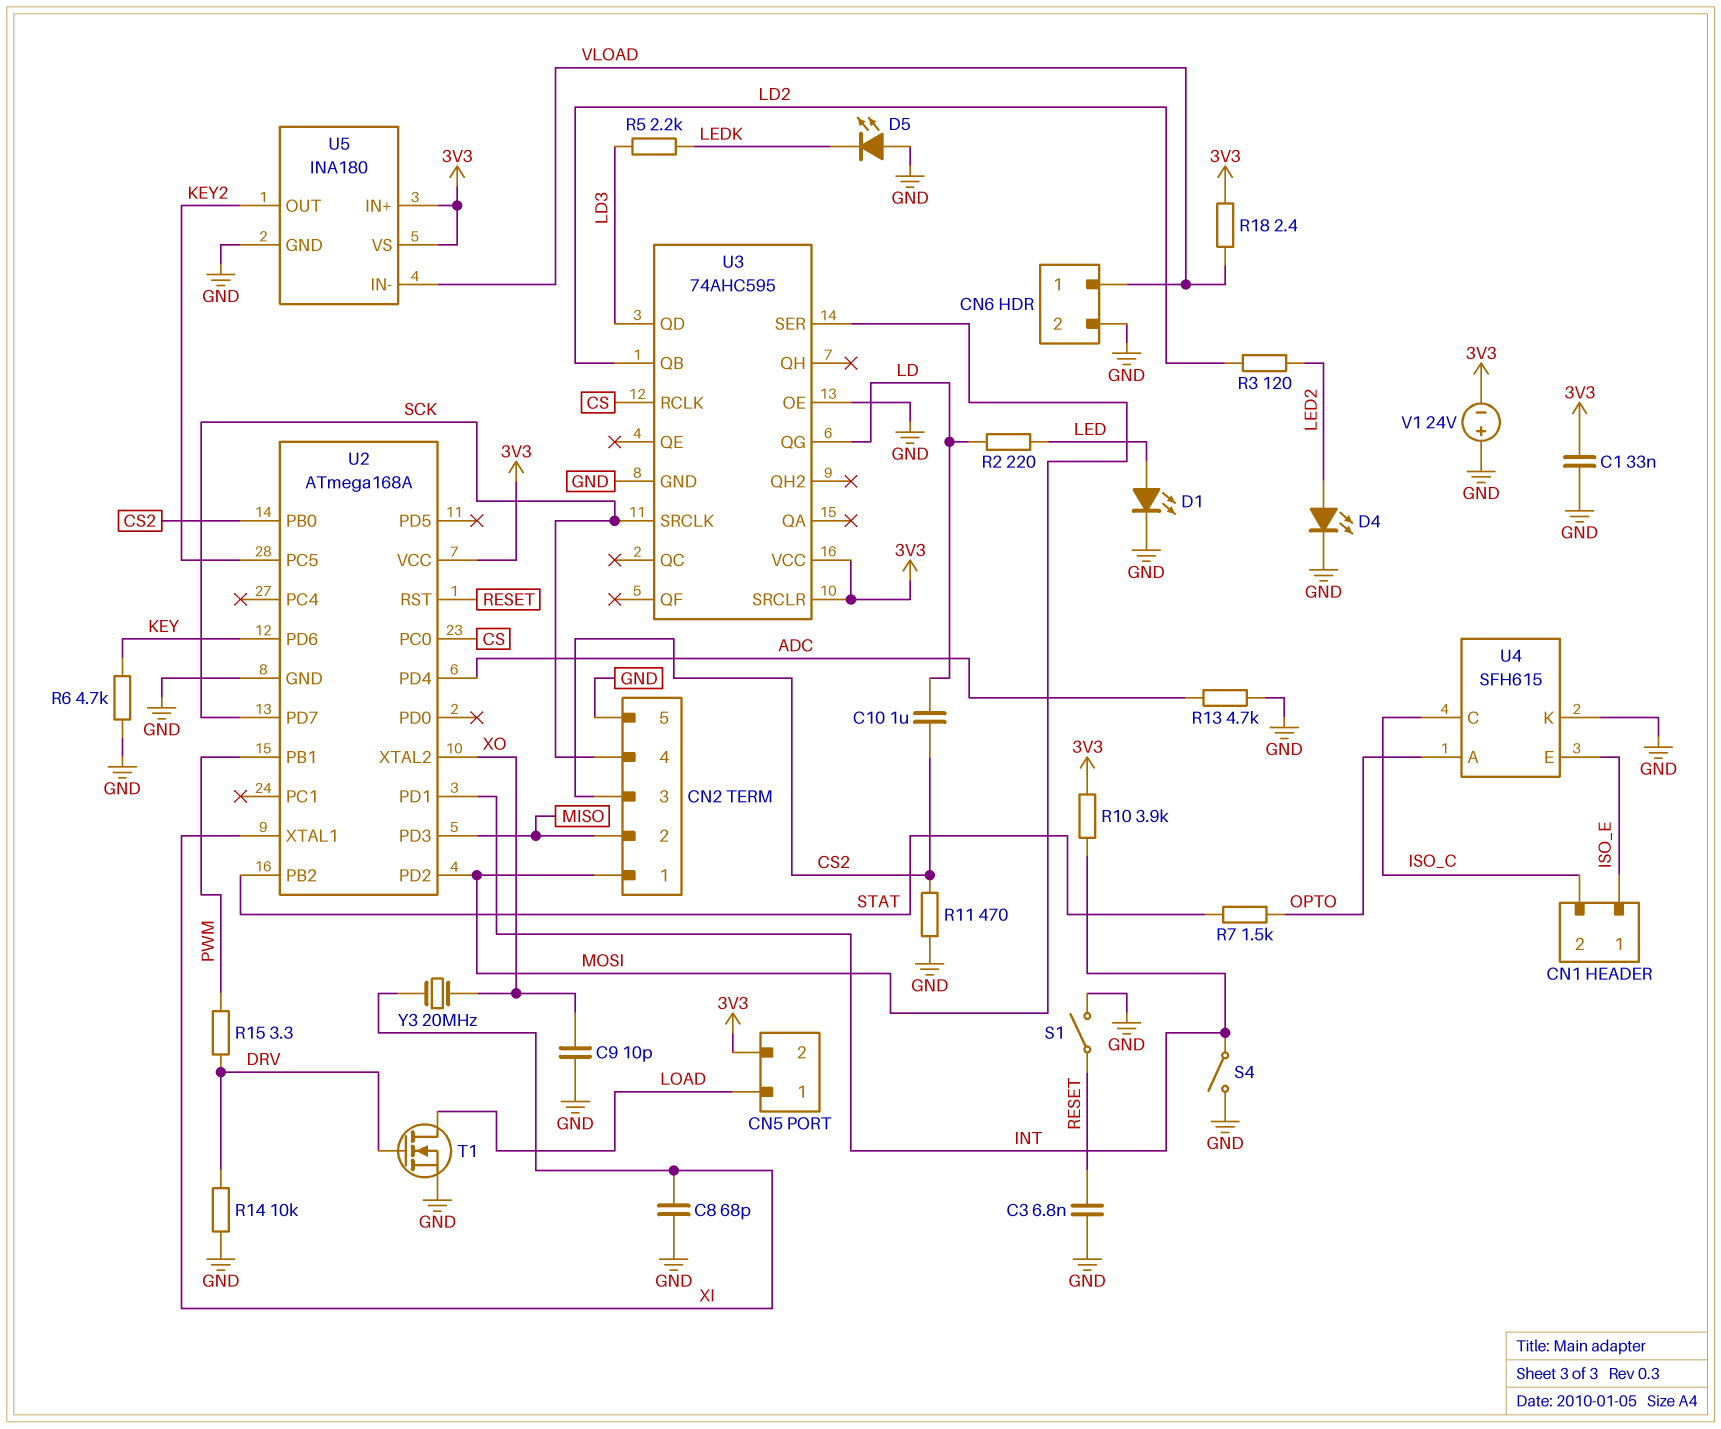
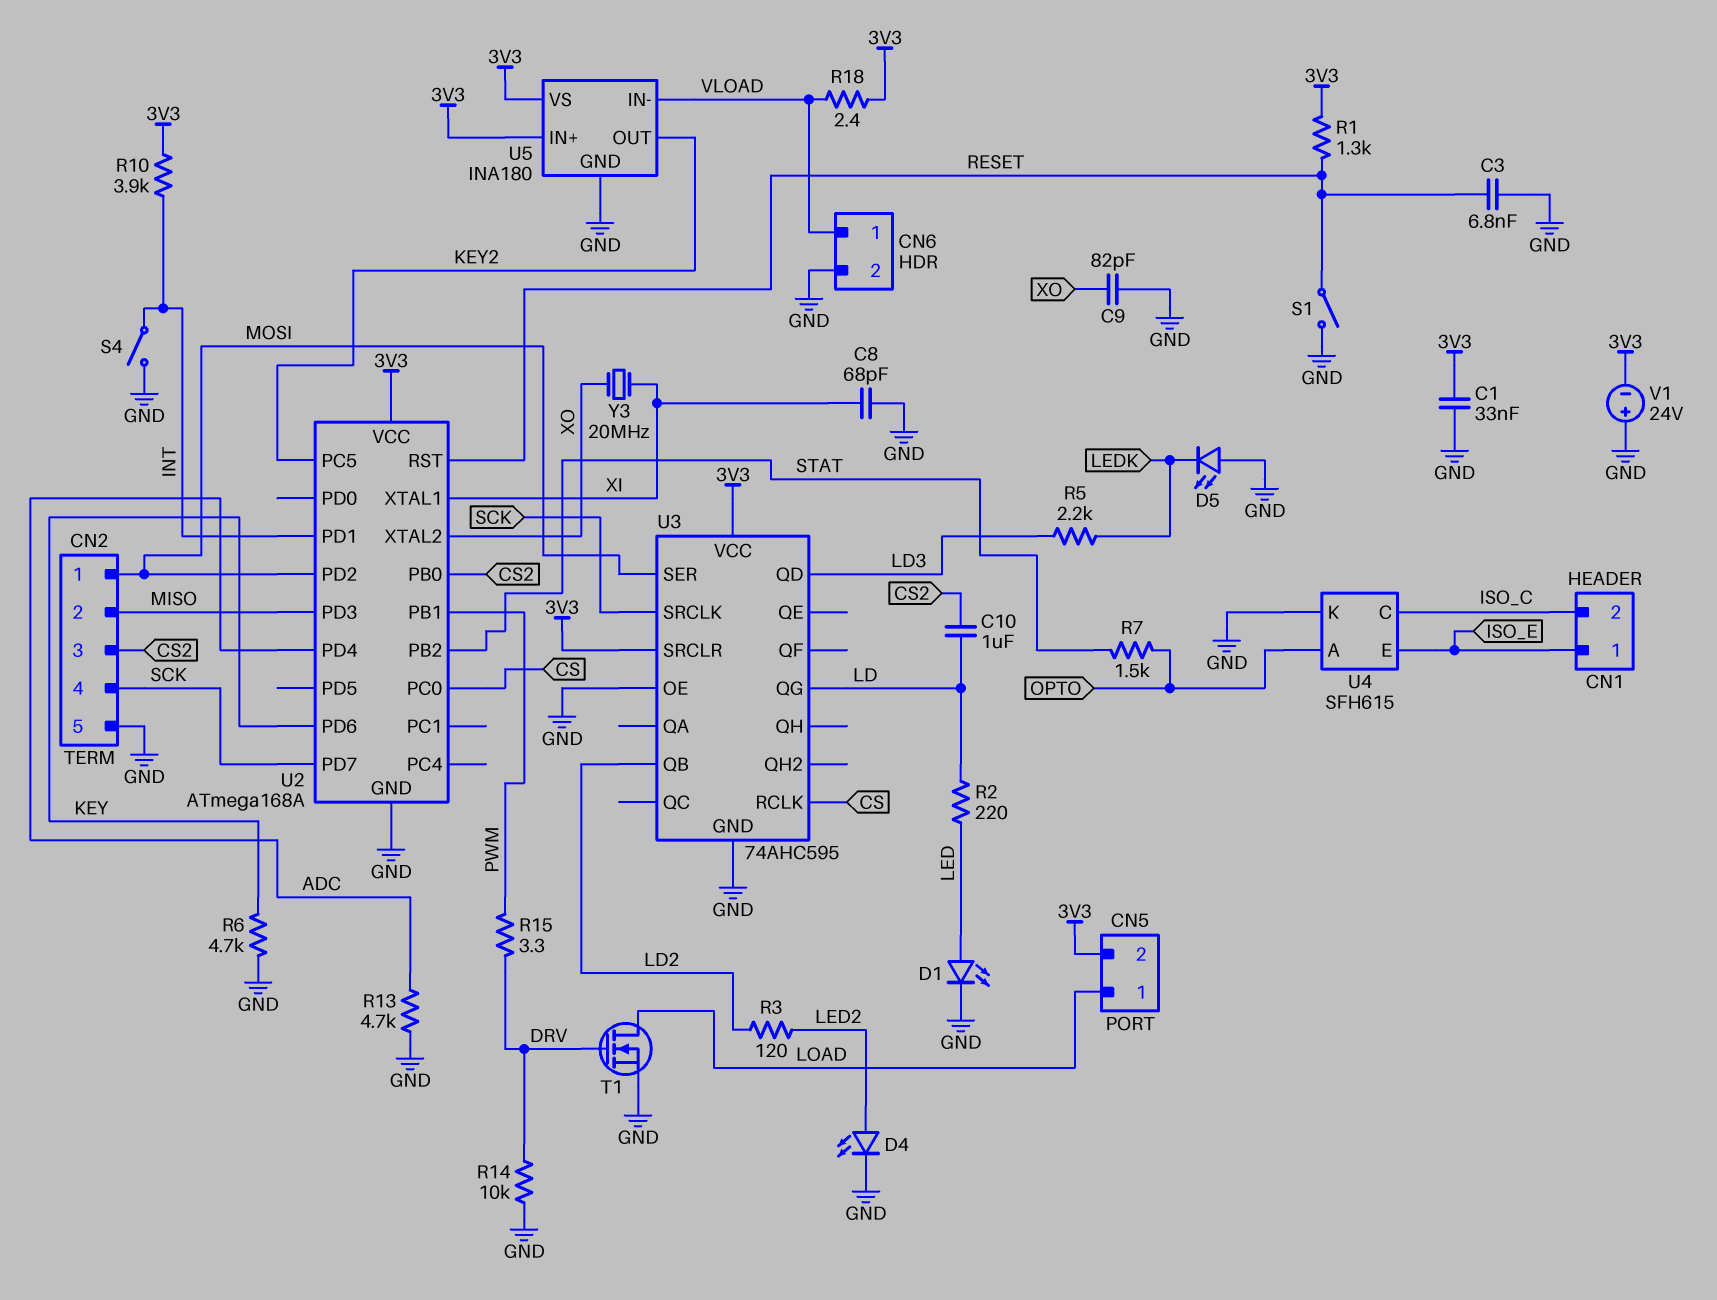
C9: 10pF (GND, XO) -> 82pF (GND, XO)
R1: none -> 1.3k (3V3, RESET)
R11: 470 (CS2, GND) -> none

